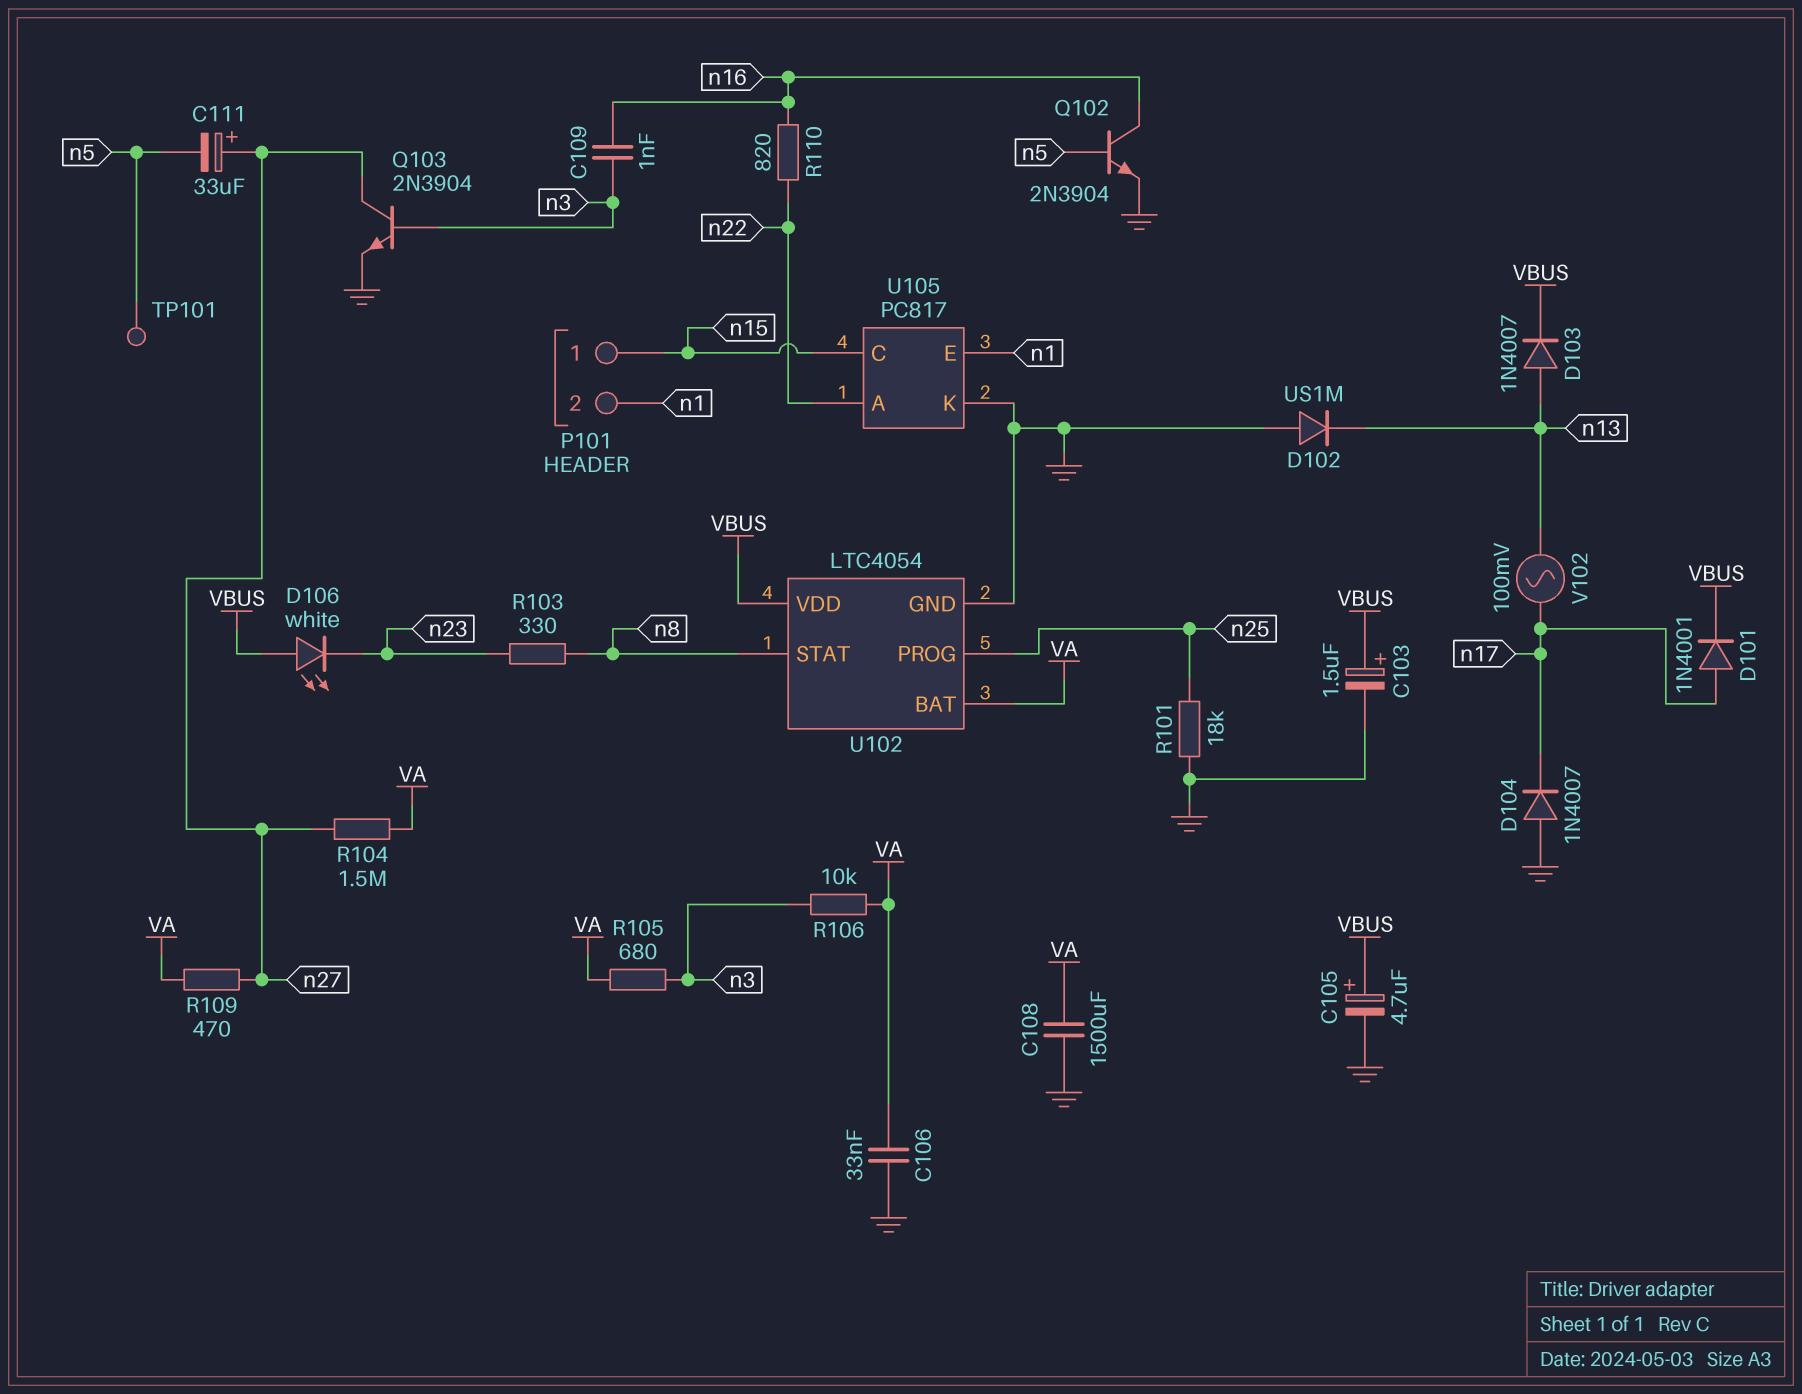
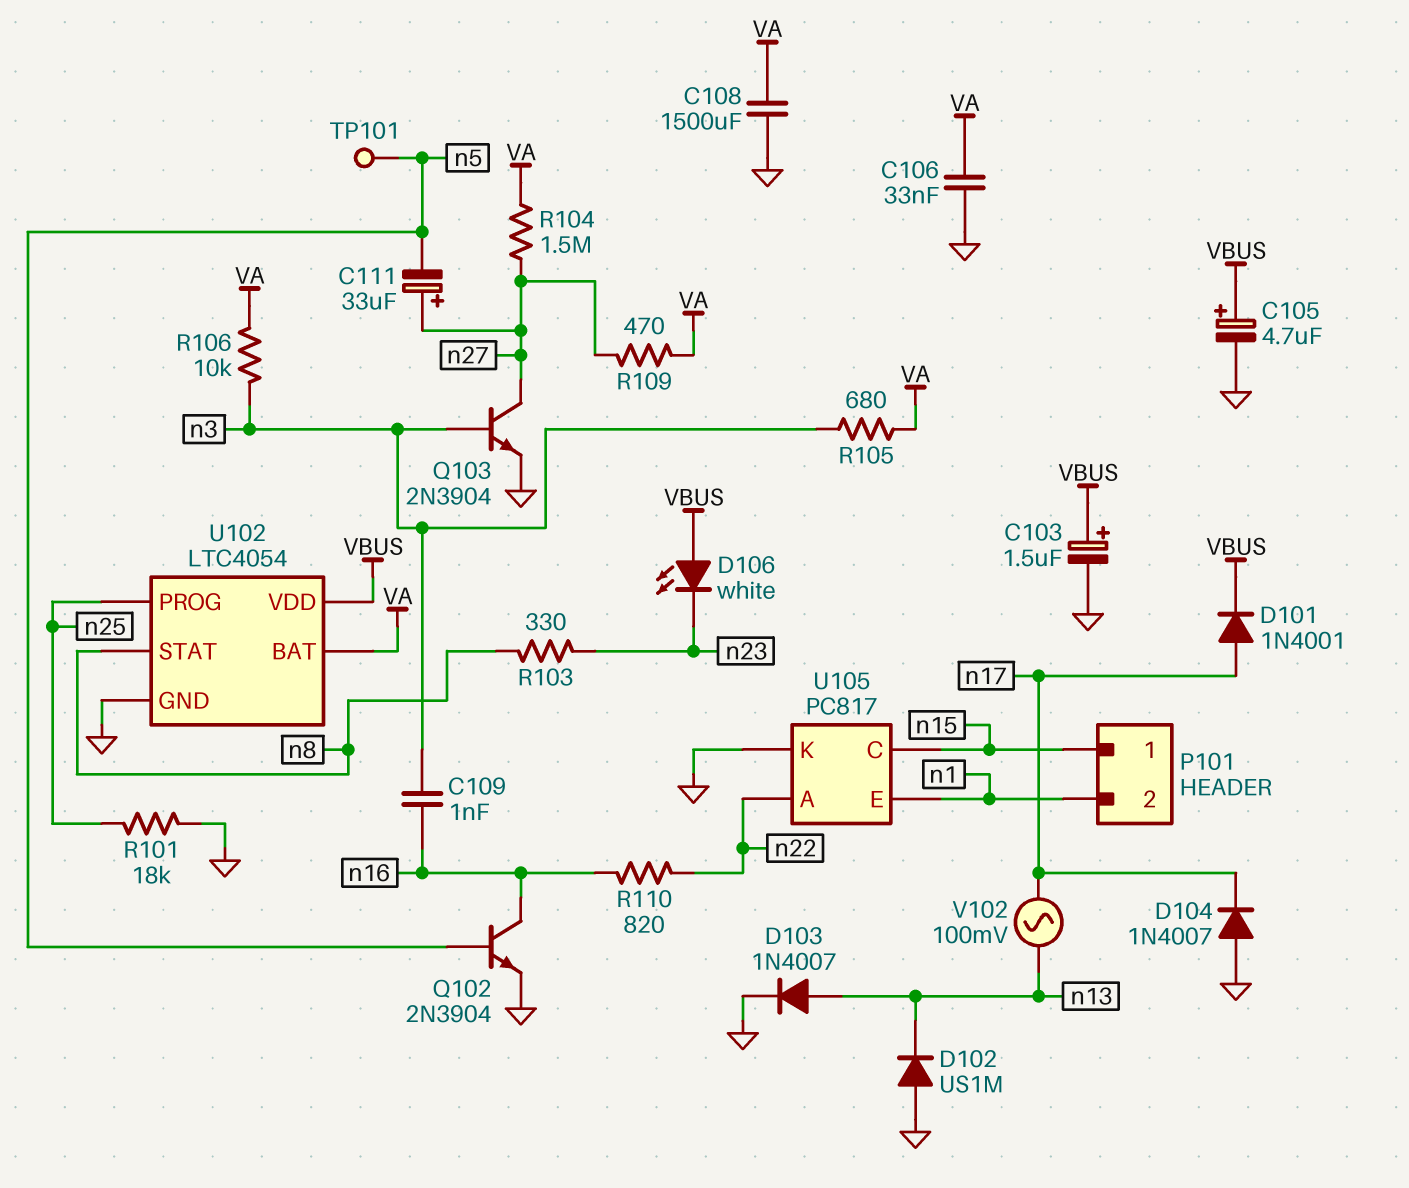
D103: diode 1N4007 (A n13, K VBUS) -> diode 1N4007 (A n13, K GND)

